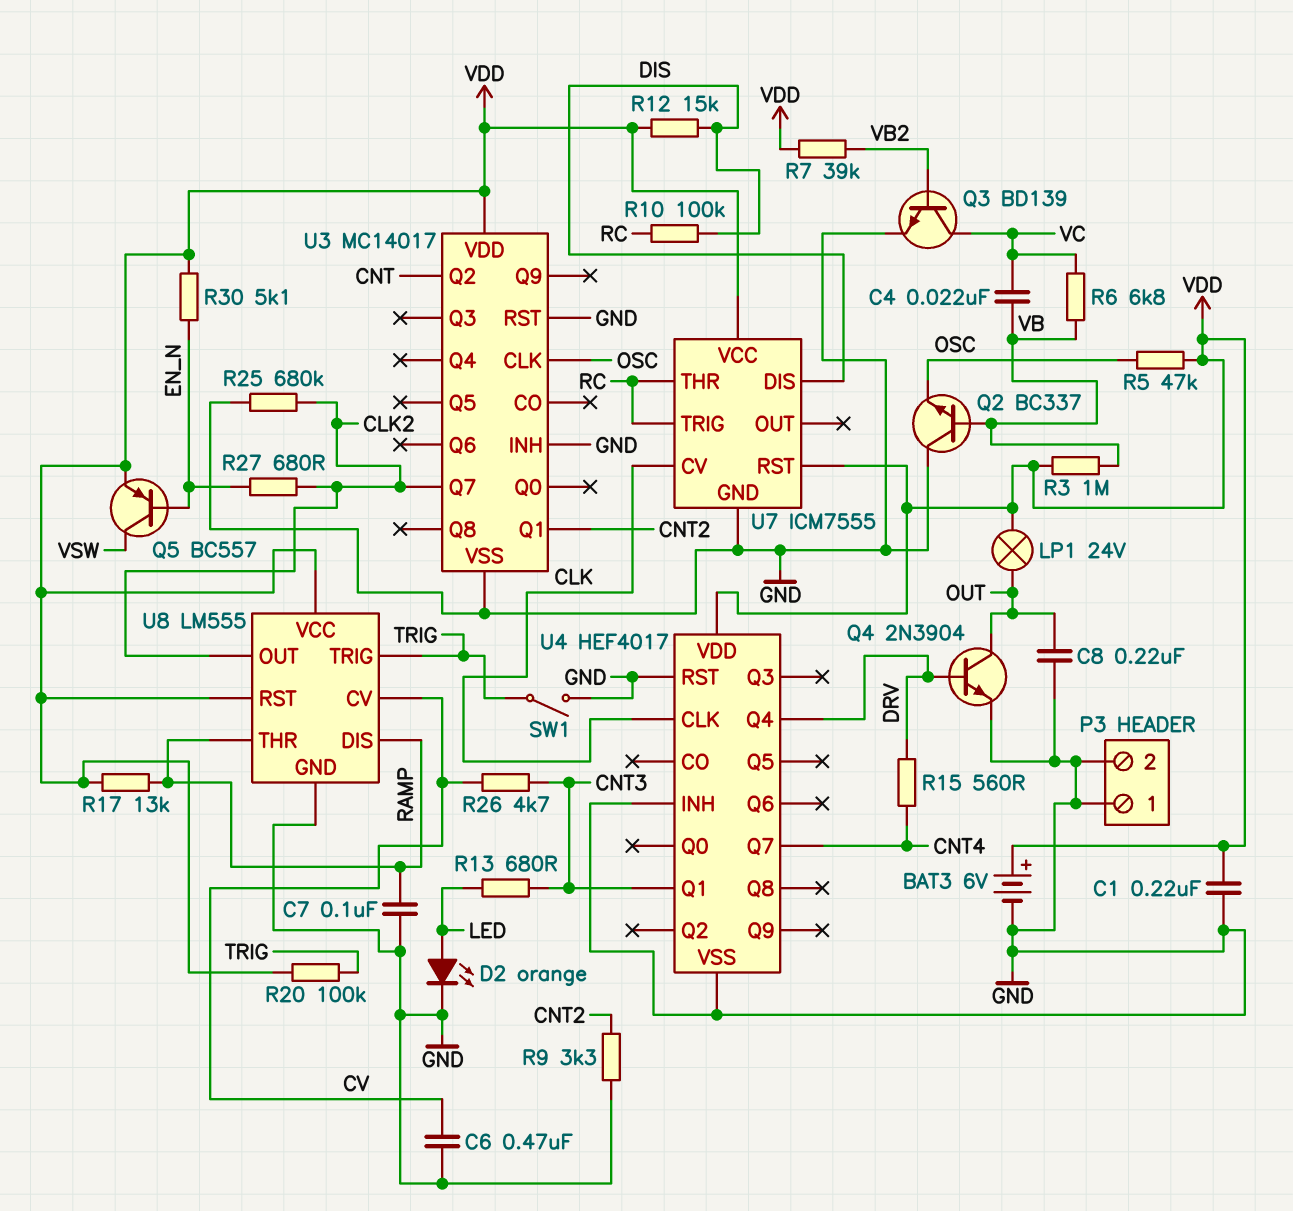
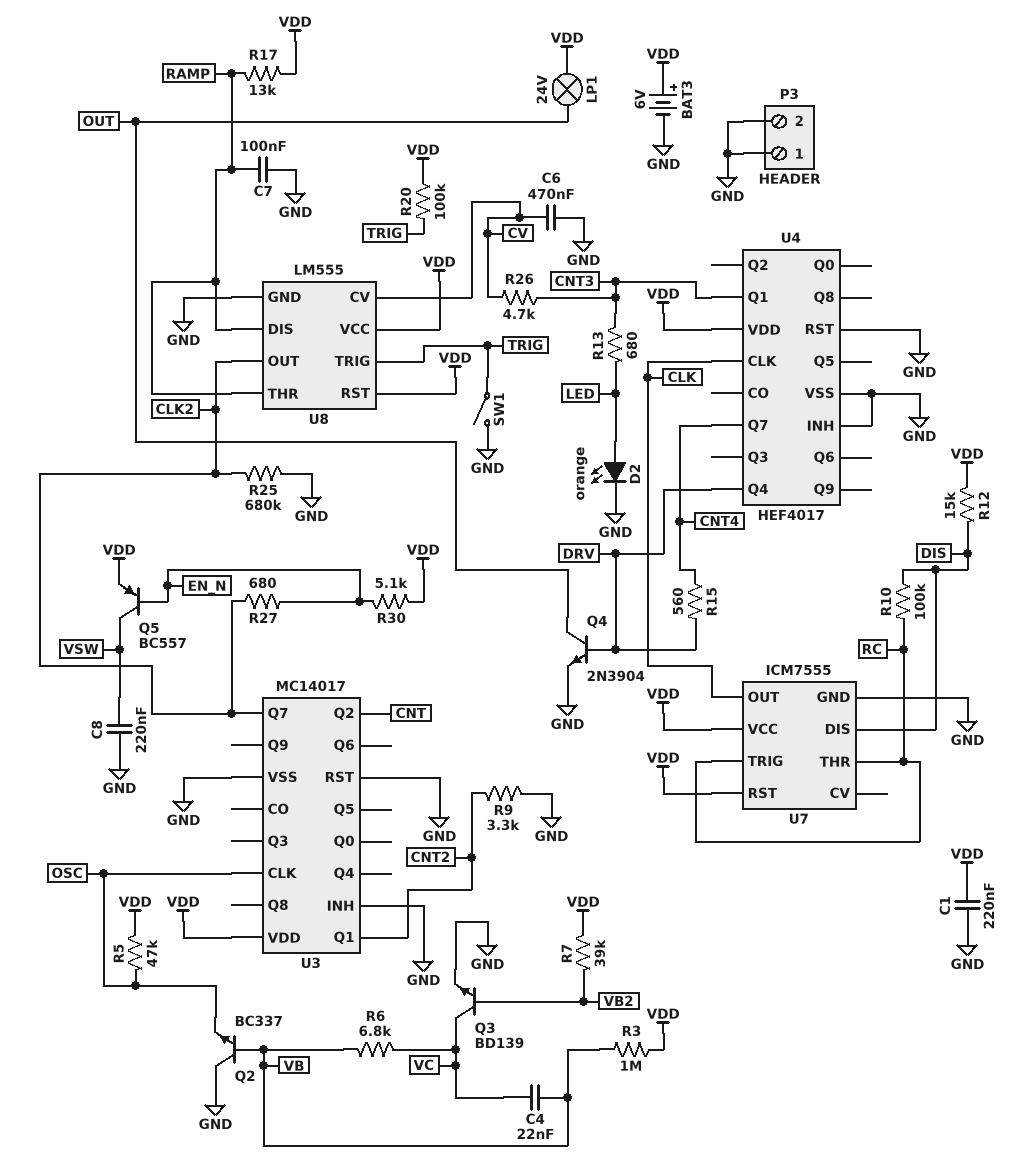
C8: 220nF (GND, OUT) -> 220nF (GND, VSW)
U7 pin CV: CLK -> none
U7 pin OUT: none -> CLK

